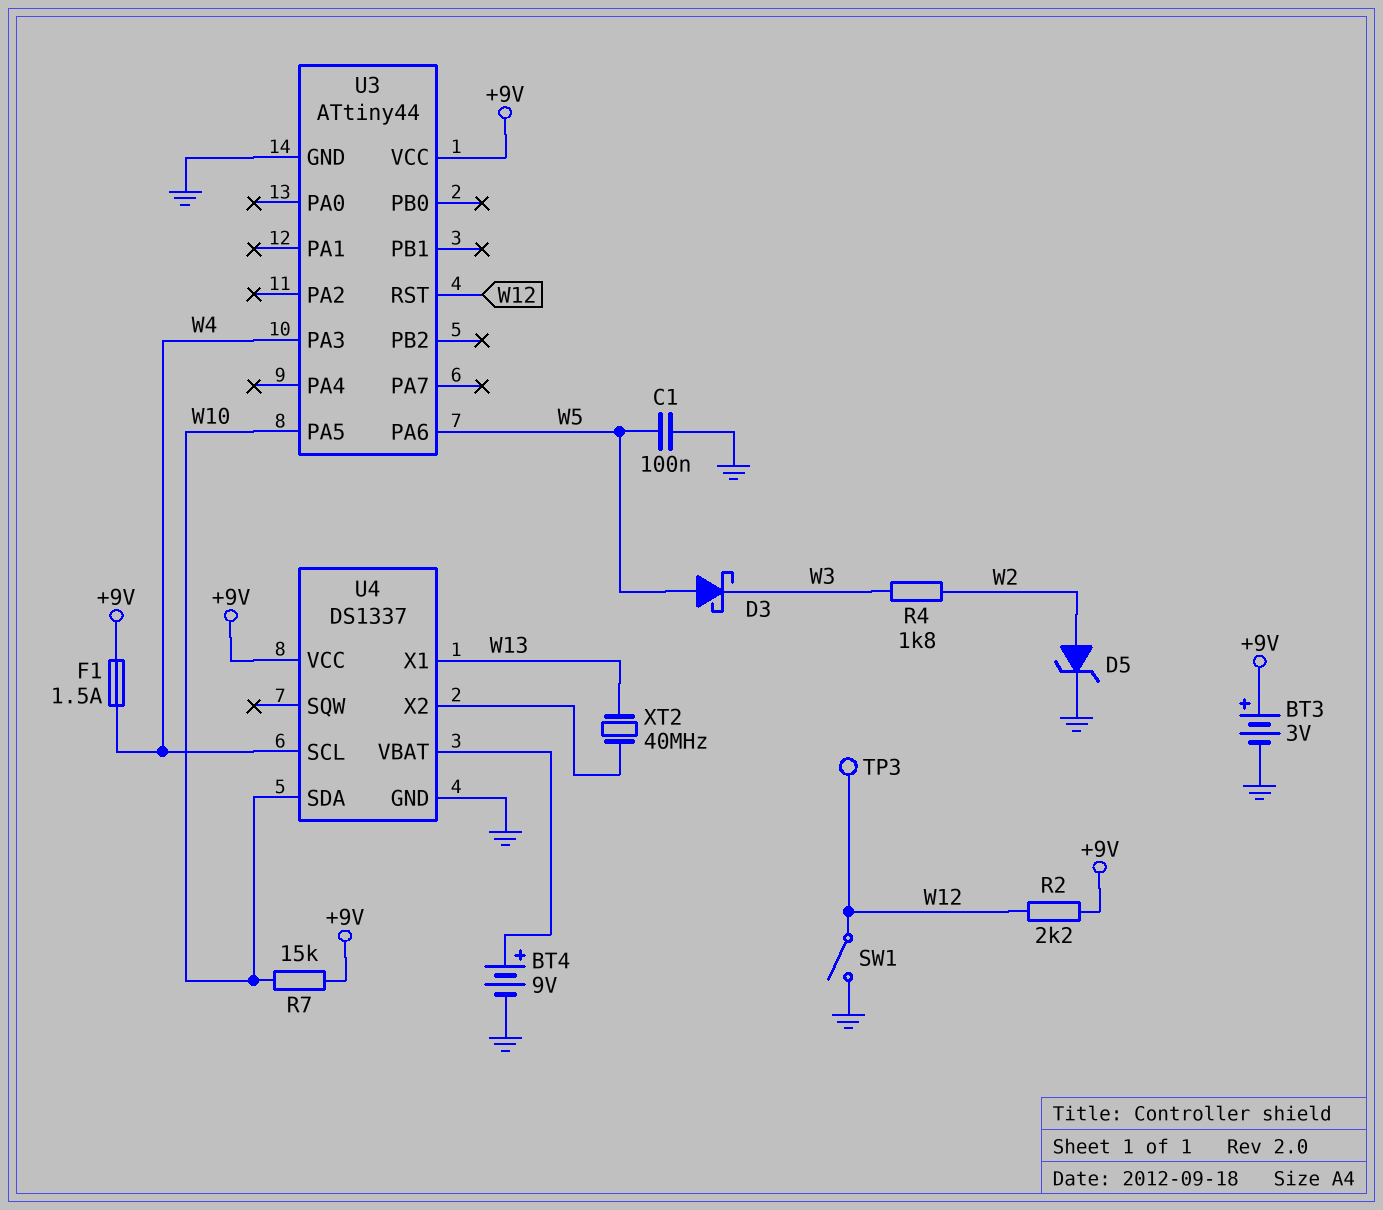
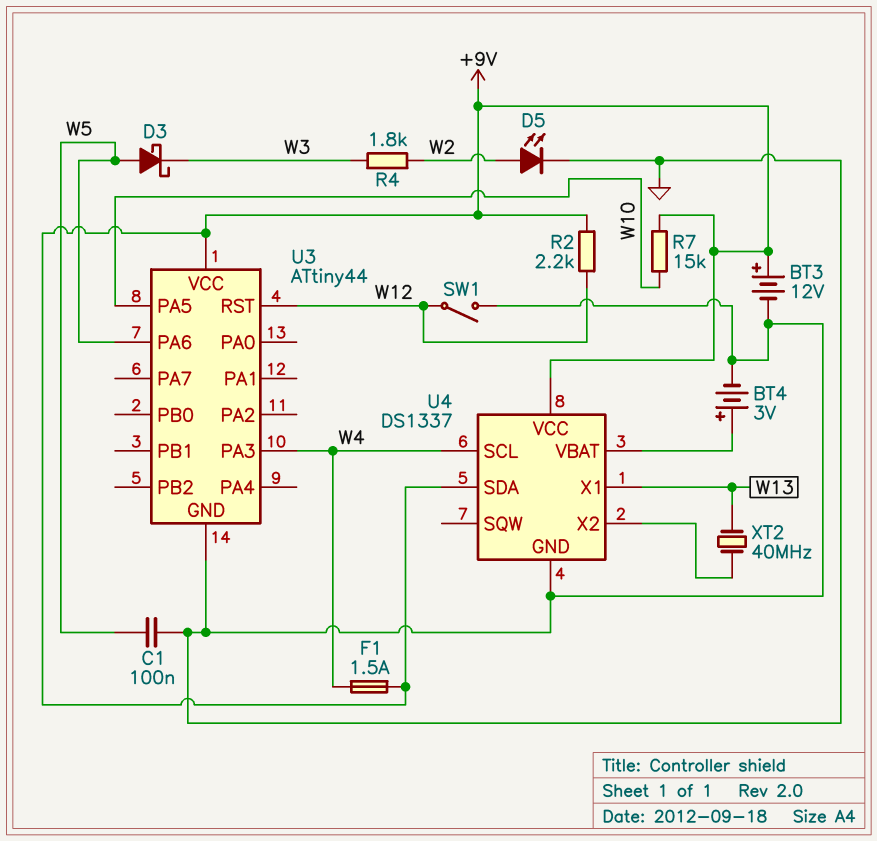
BT3: 3V (plus +9V, minus GND) -> 12V (plus +9V, minus GND)
BT4: 9V (plus U4/VBAT, minus GND) -> 3V (plus U4/VBAT, minus GND)
D5: zener (A W2, K GND) -> LED (A W2, K GND)
TP3: test point (W12) -> none
U4 pin SDA: W10 -> +9V

